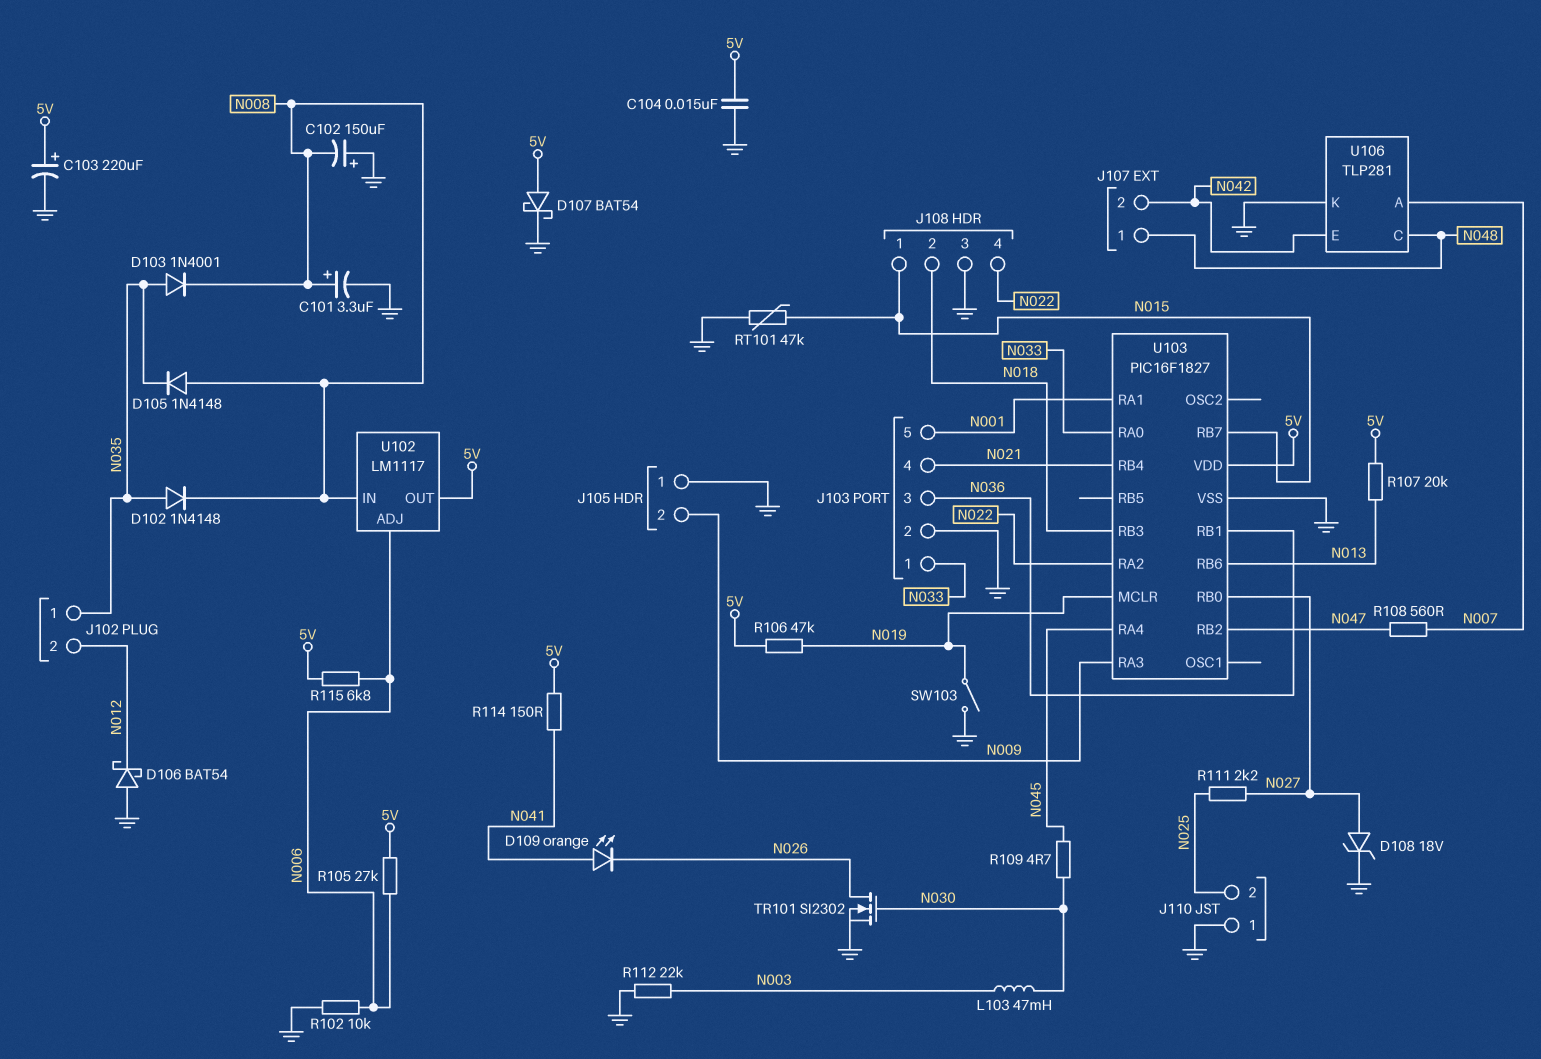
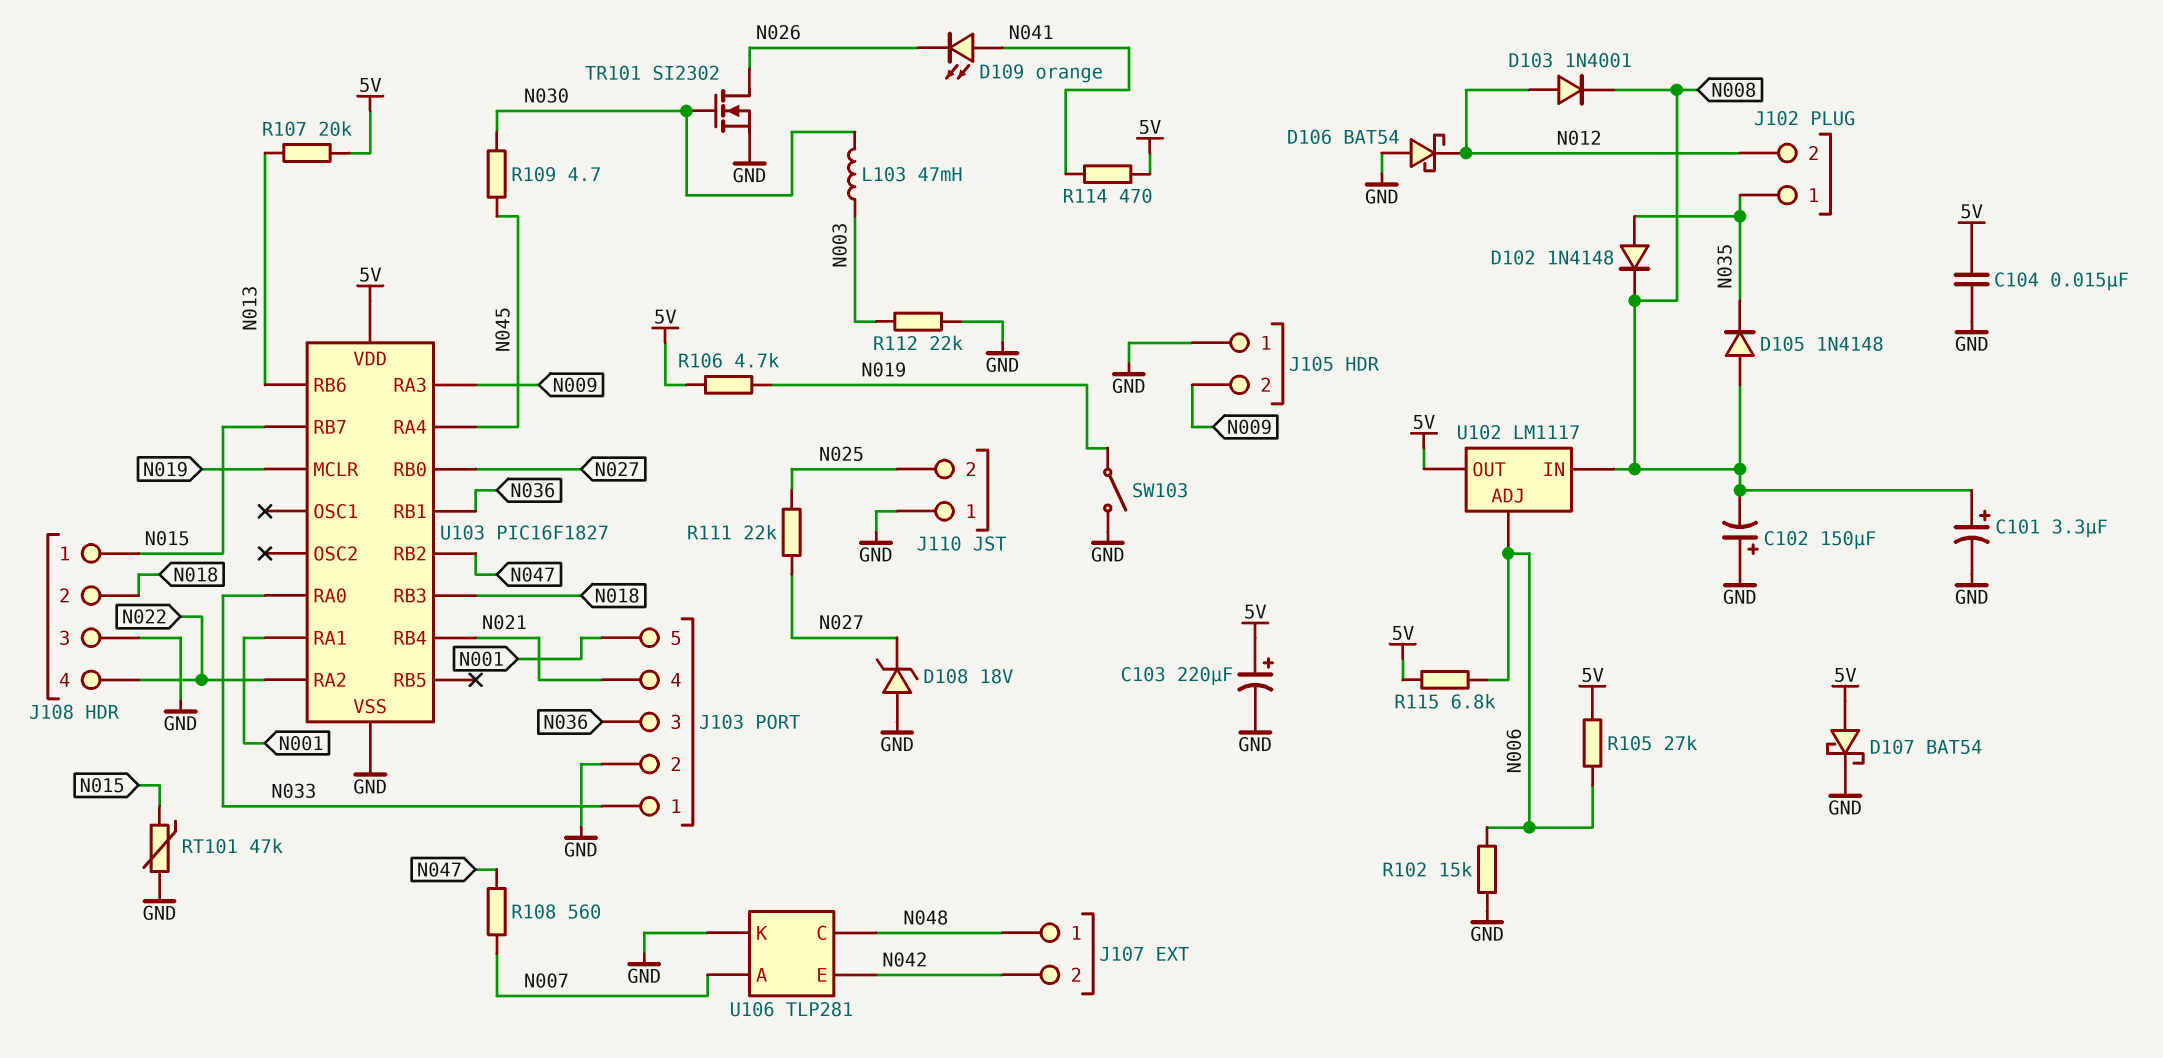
D103: diode 1N4001 (A N035, K N008) -> diode 1N4001 (A N012, K N008)
D108: zener 18V (A N027, K GND) -> zener 18V (A GND, K N027)
R102: 10k (GND, N006) -> 15k (GND, N006)
R106: 47k (5V, N019) -> 4.7k (5V, N019)
R111: 2.2k (N025, N027) -> 22k (N025, N027)
R114: 150 (5V, N041) -> 470 (5V, N041)

